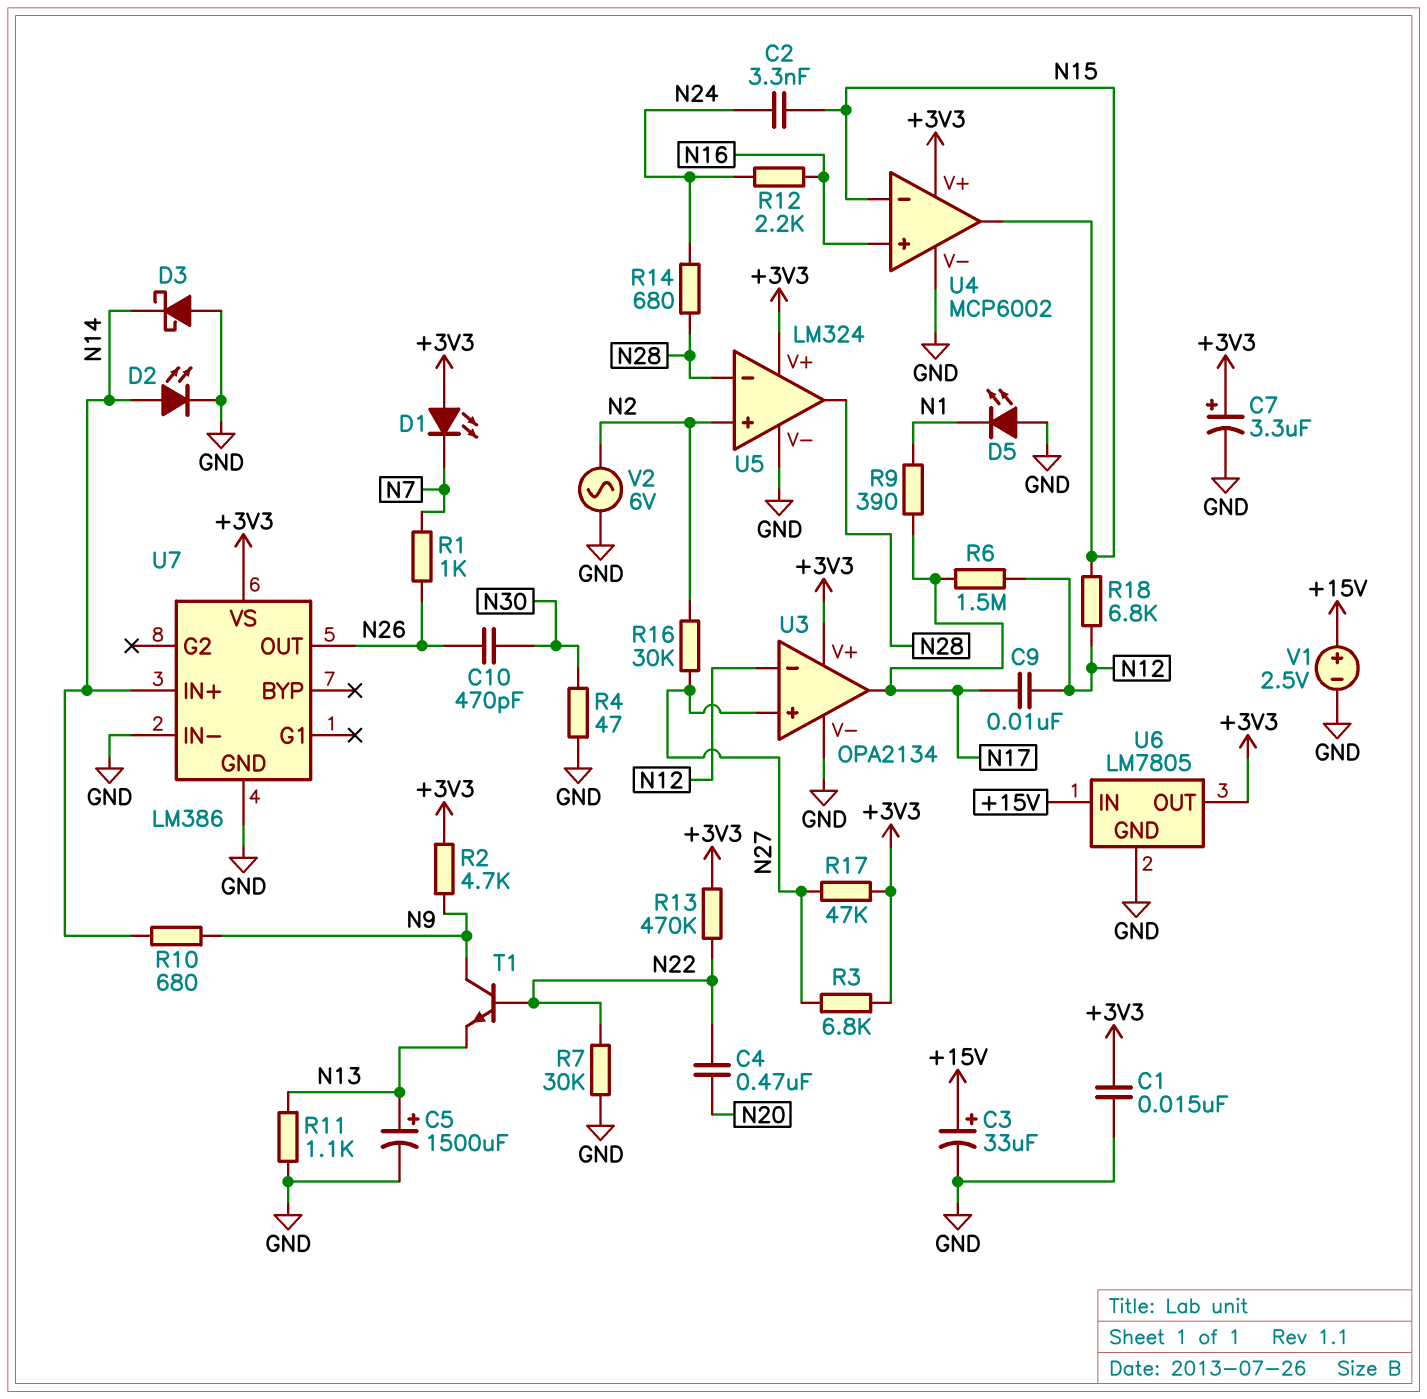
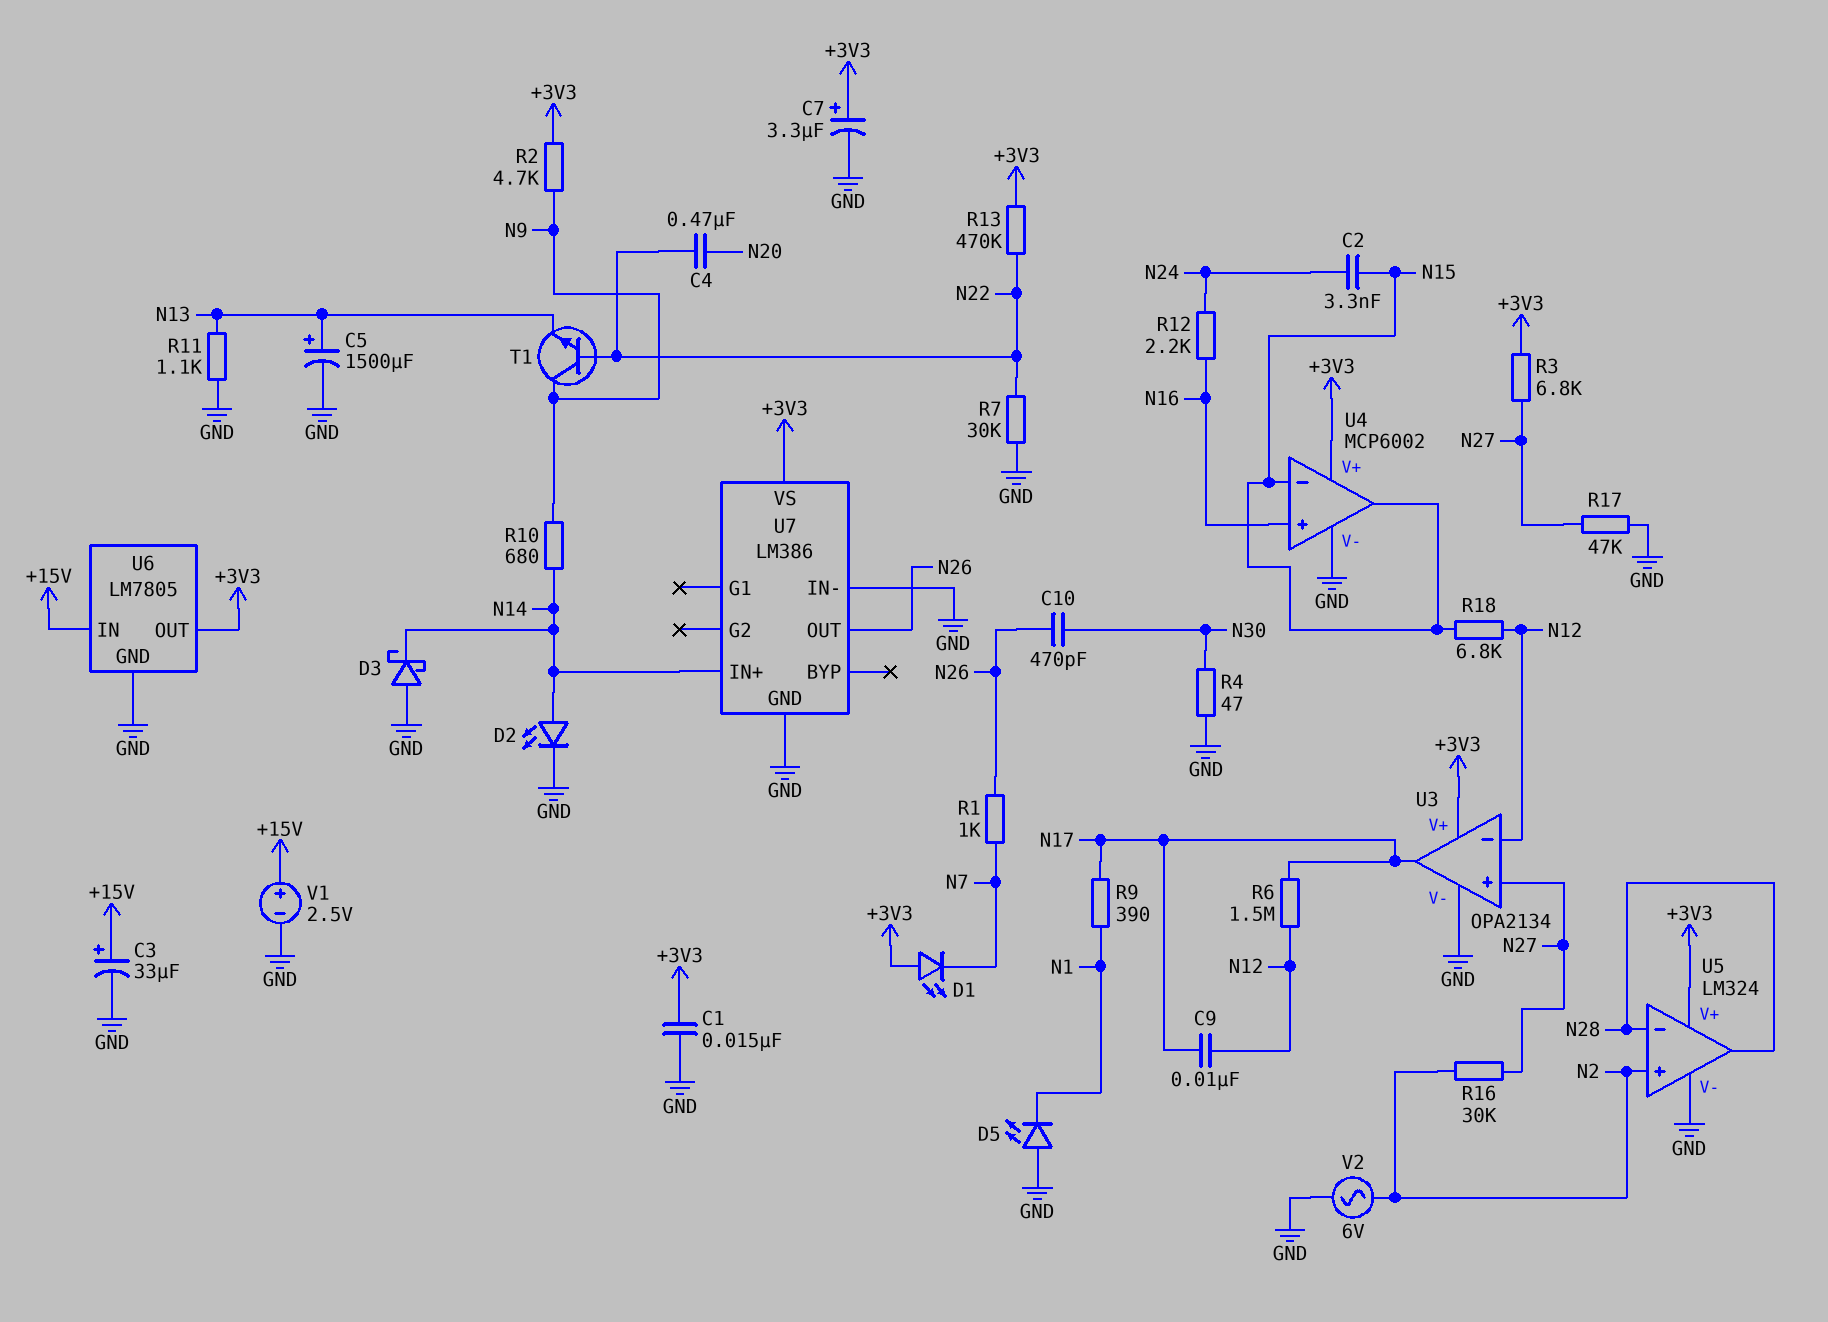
R14: 680 (N24, N28) -> none
R17: 47k (+3V3, N27) -> 47k (GND, N27)

